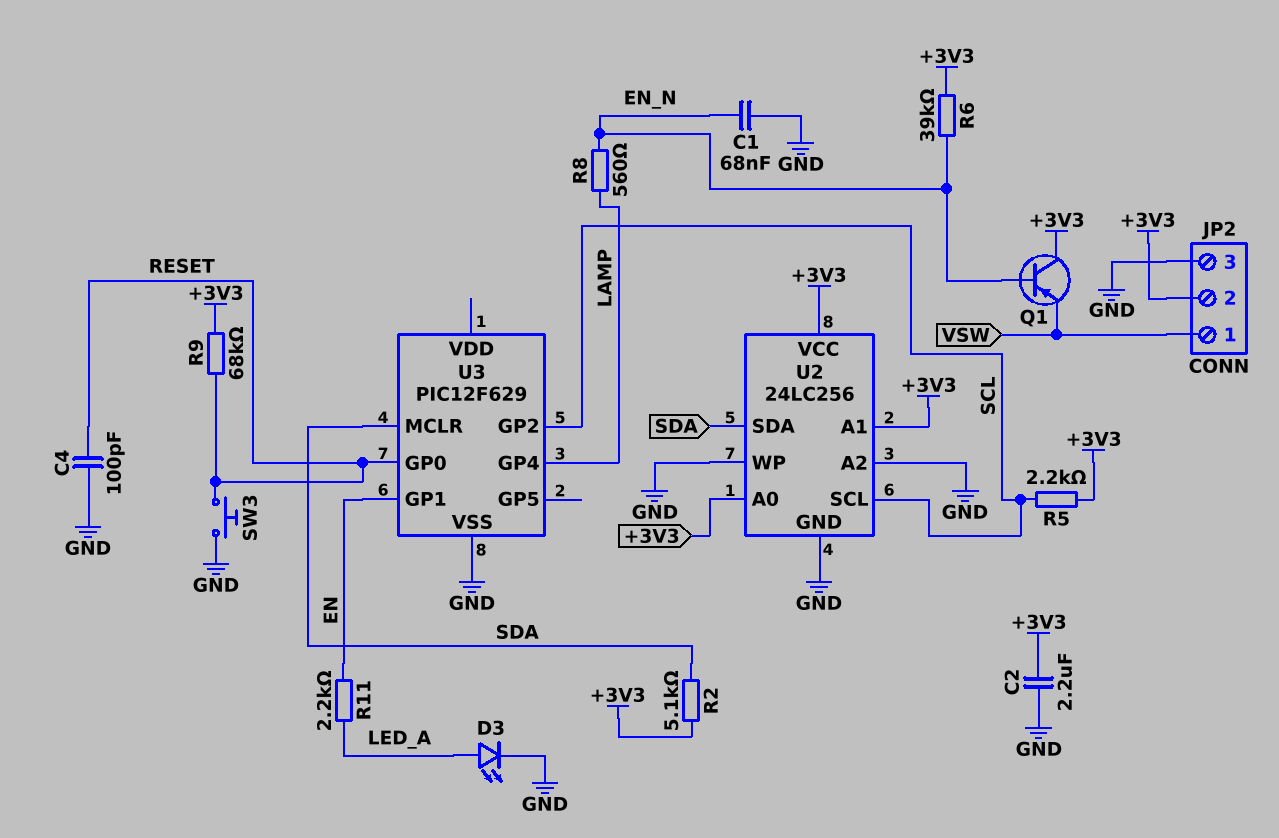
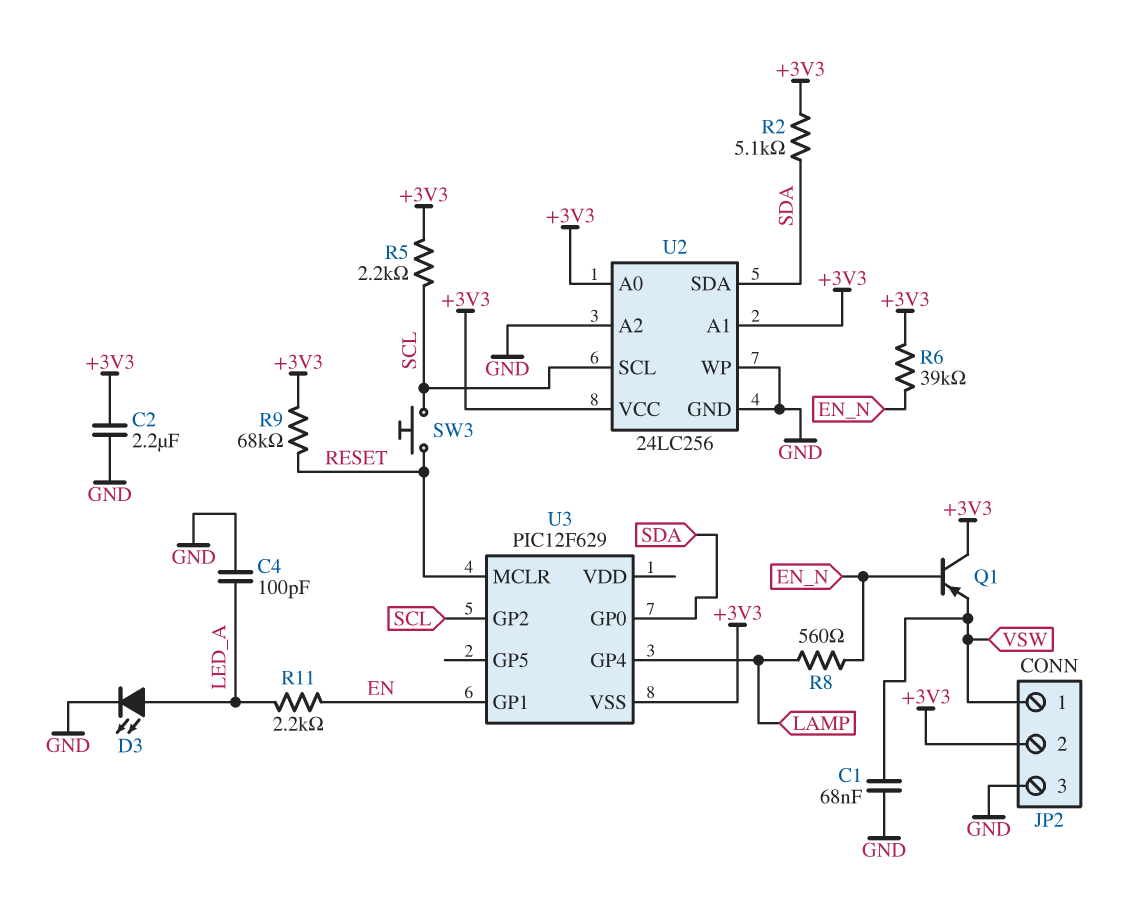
C1: 68nF (EN_N, GND) -> 68nF (GND, VSW)
C4: 100pF (GND, RESET) -> 100pF (GND, LED_A)
SW3: button (GND, RESET) -> button (RESET, SCL)
U3 pin GP0: RESET -> SDA
U3 pin MCLR: SDA -> RESET
U3 pin VSS: GND -> +3V3

